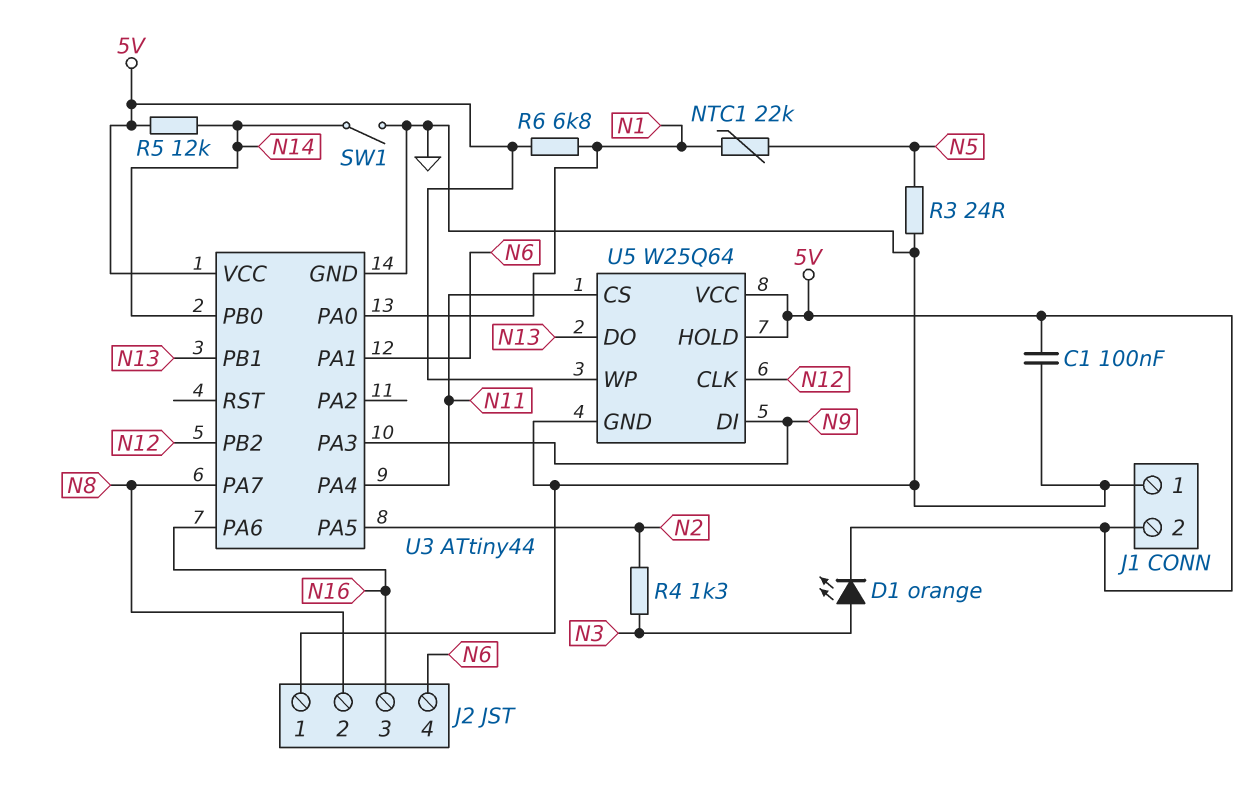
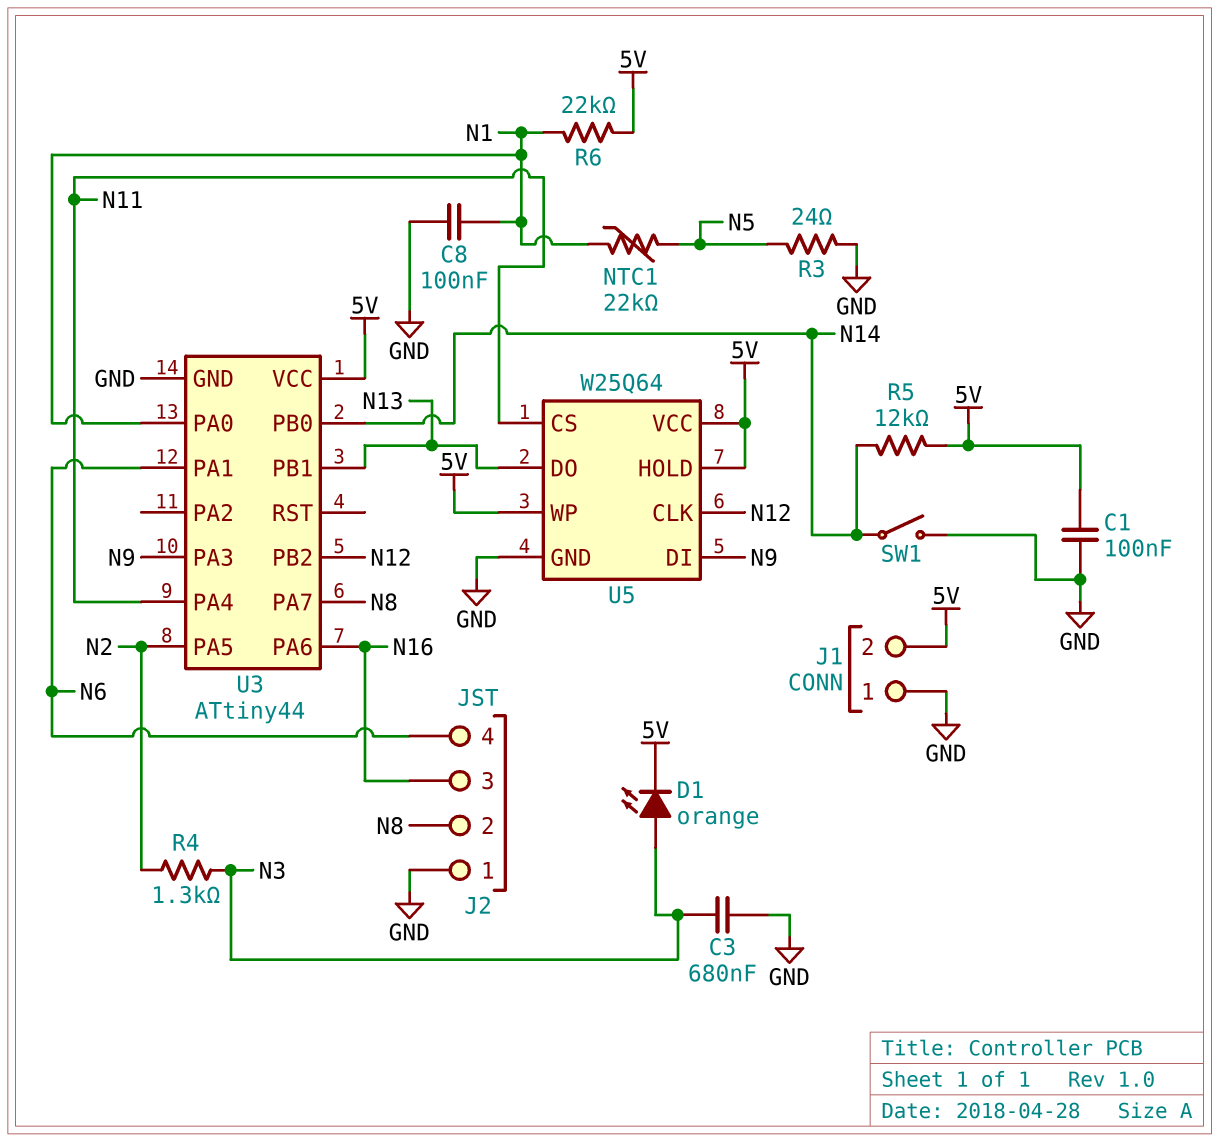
C3: none -> 680nF (GND, N3)
C8: none -> 100nF (GND, N1)
R6: 6.8k (5V, N1) -> 22k (5V, N1)

